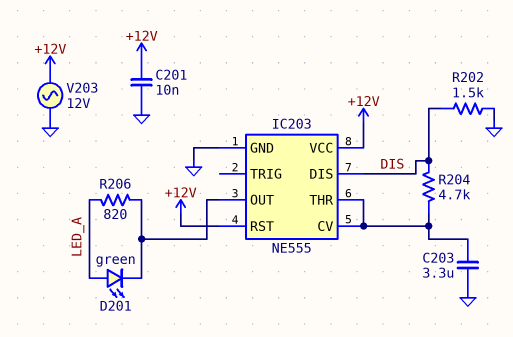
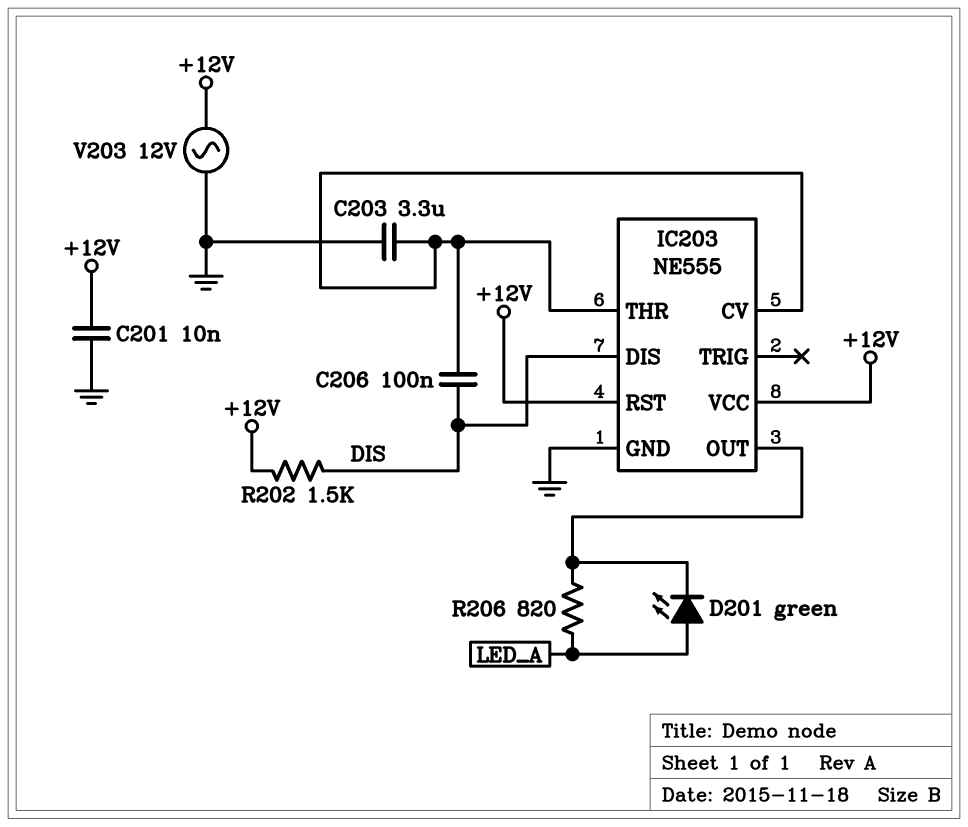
C206: none -> 100nF (DIS, IC203/CV)
R202: 1.5k (DIS, GND) -> 1.5k (+12V, DIS)
R204: 4.7k (DIS, IC203/CV) -> none

